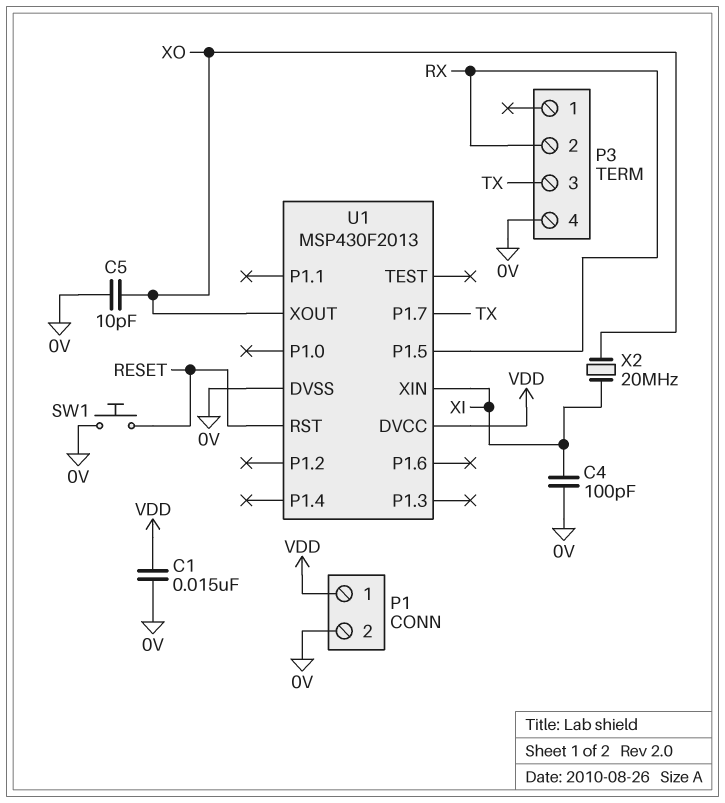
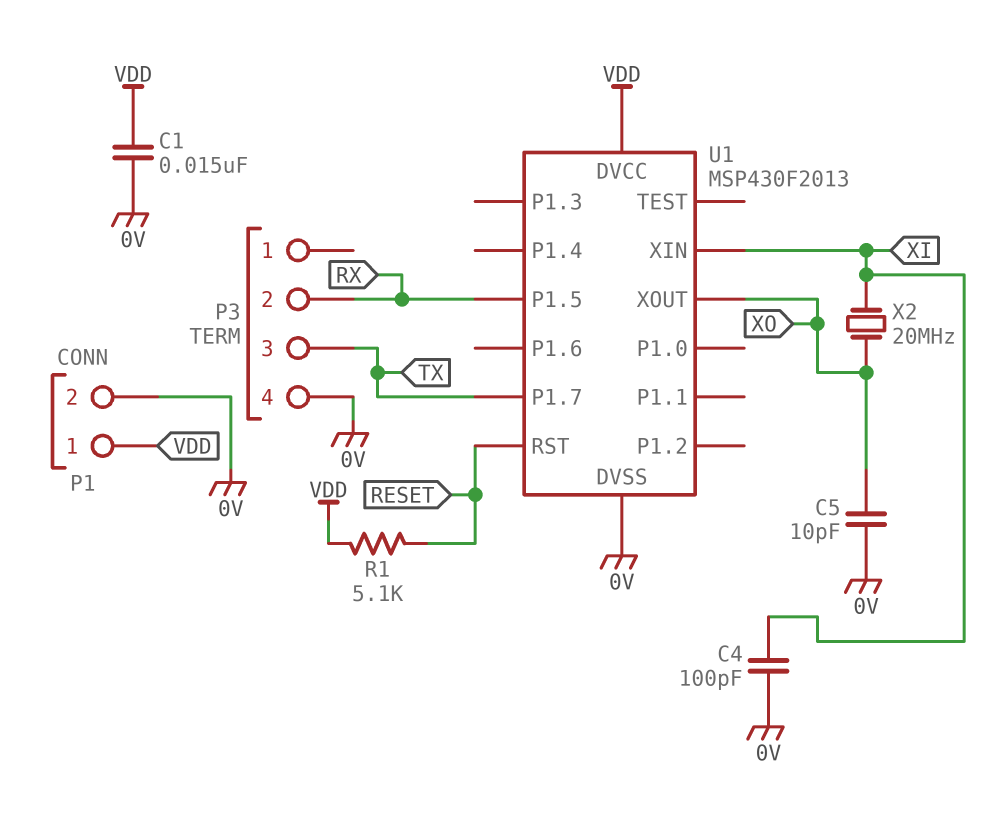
R1: none -> 5.1k (RESET, VDD)
SW1: button (0V, RESET) -> none

